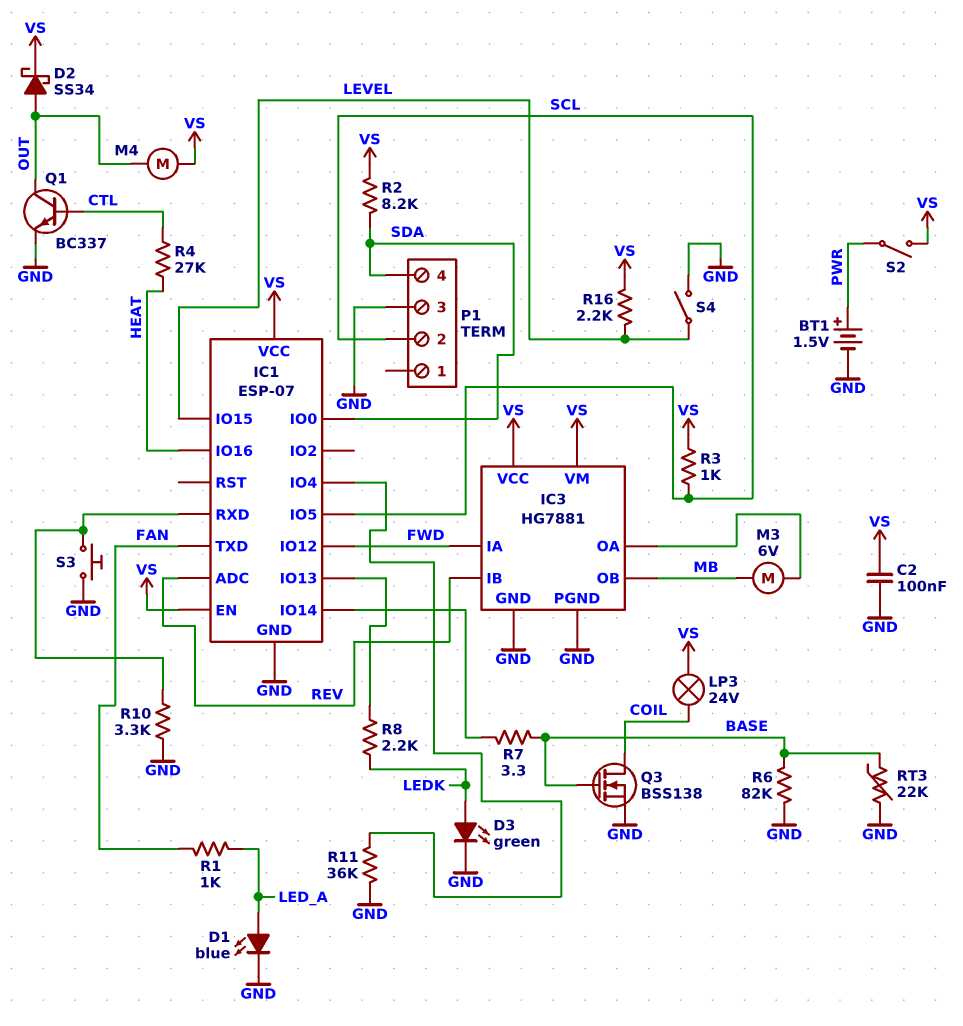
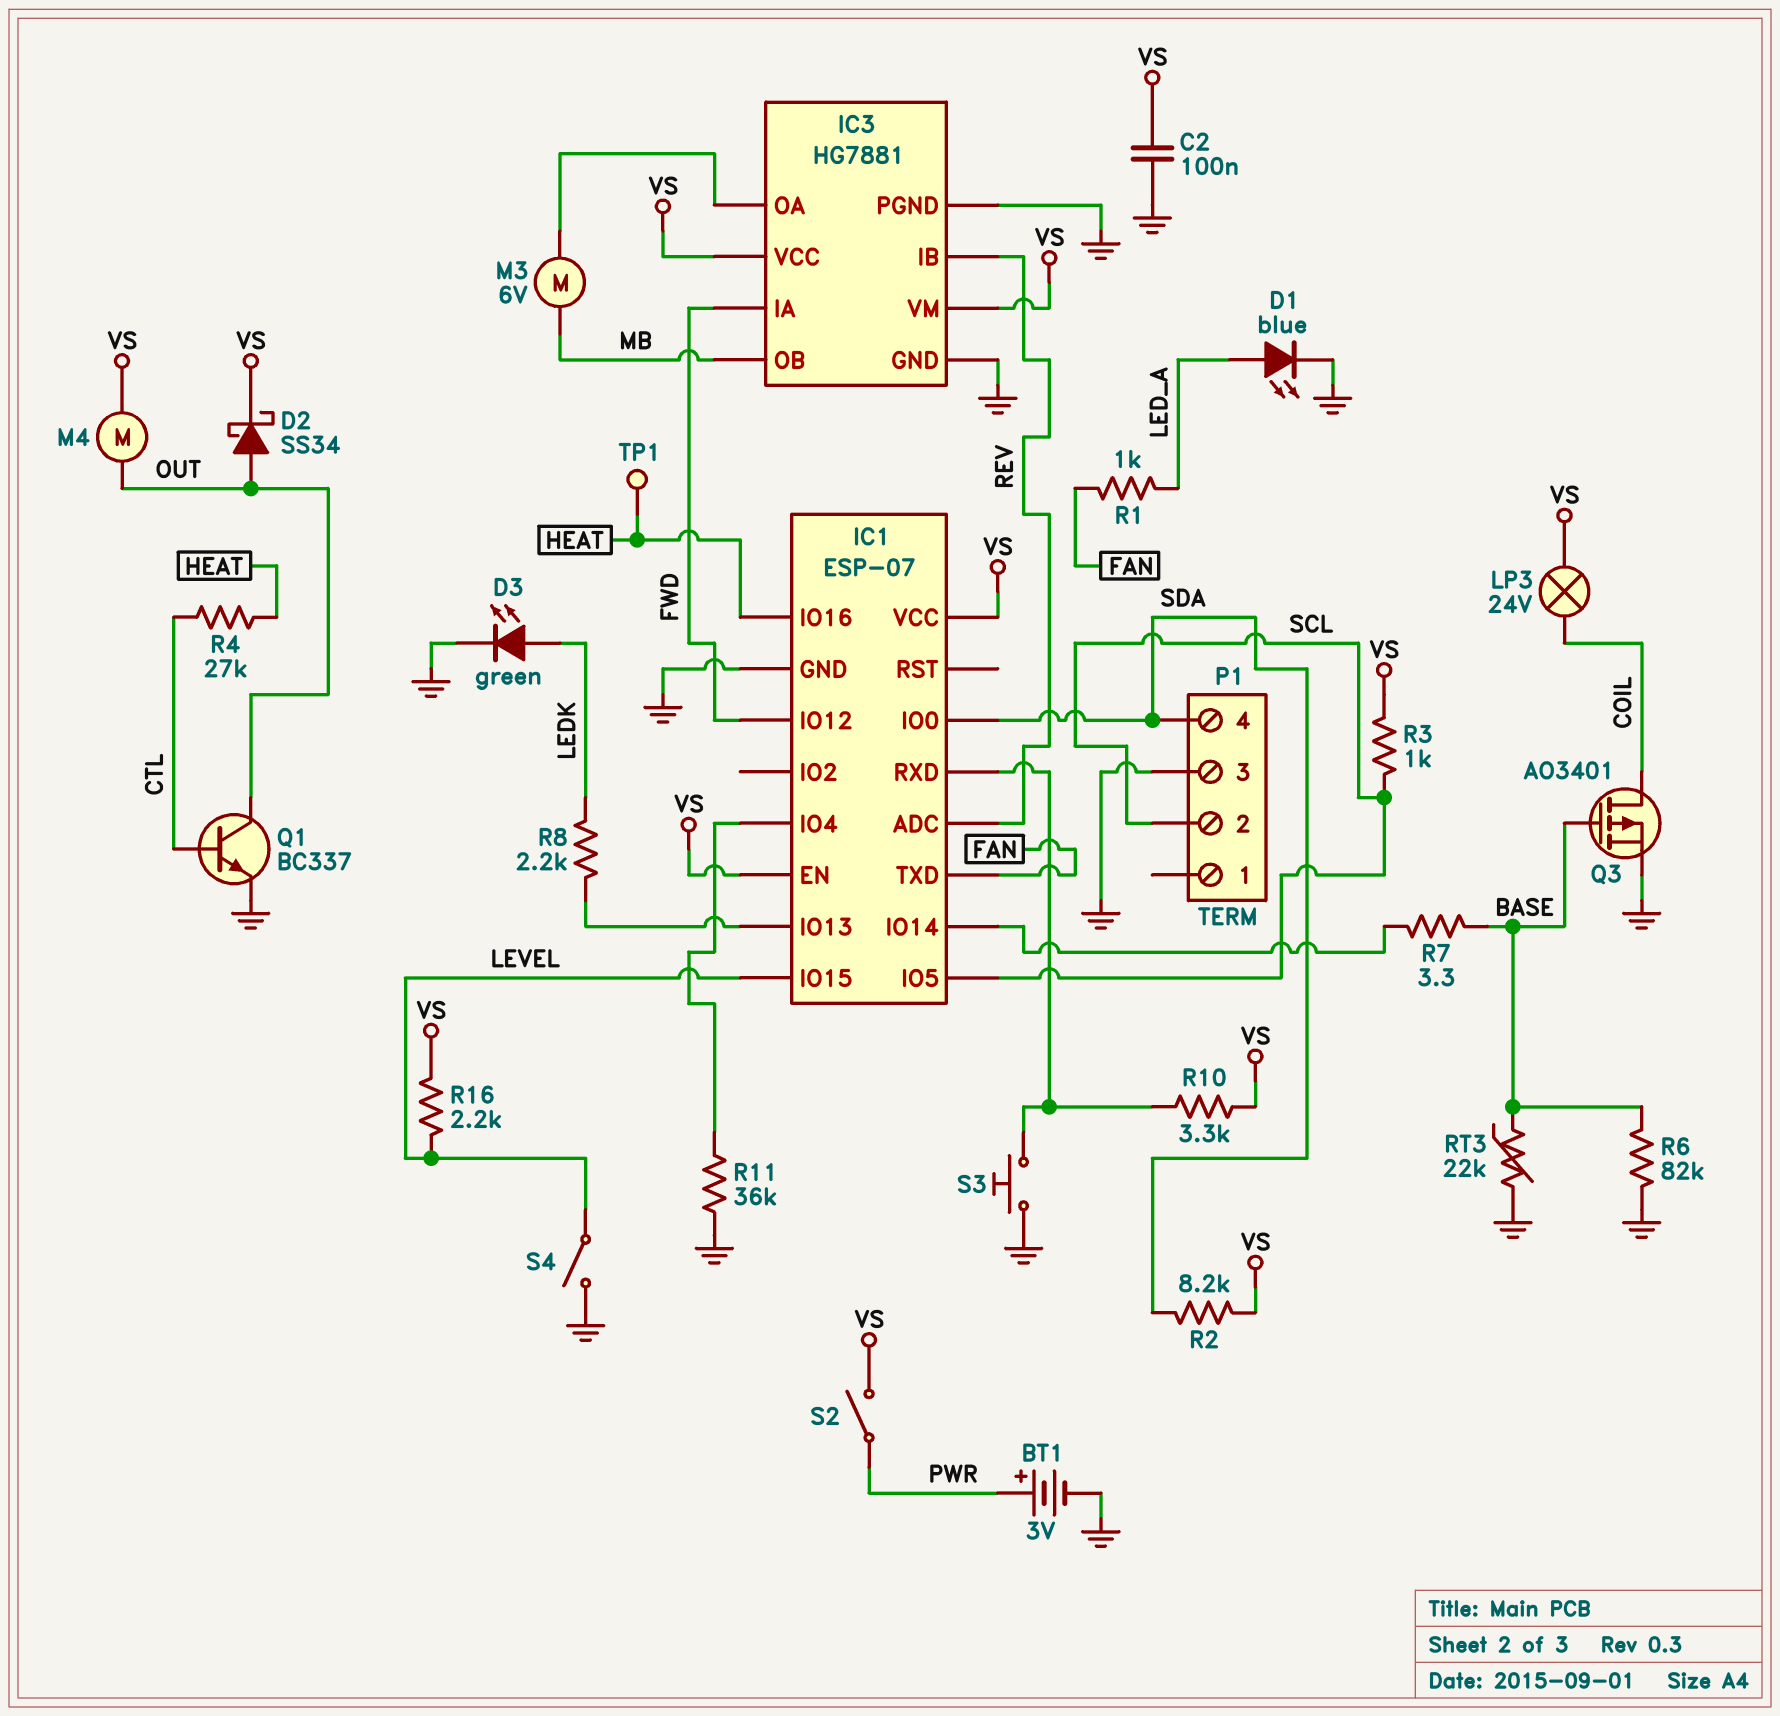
BT1: 1.5V (plus PWR, minus GND) -> 3V (plus PWR, minus GND)
Q3: NMOS BSS138 (G BASE, D COIL, S GND) -> PMOS AO3401 (G BASE, D COIL, S GND)
R10: 3.3k (GND, IC1/RXD) -> 3.3k (IC1/RXD, VS)
TP1: none -> test point (HEAT)

